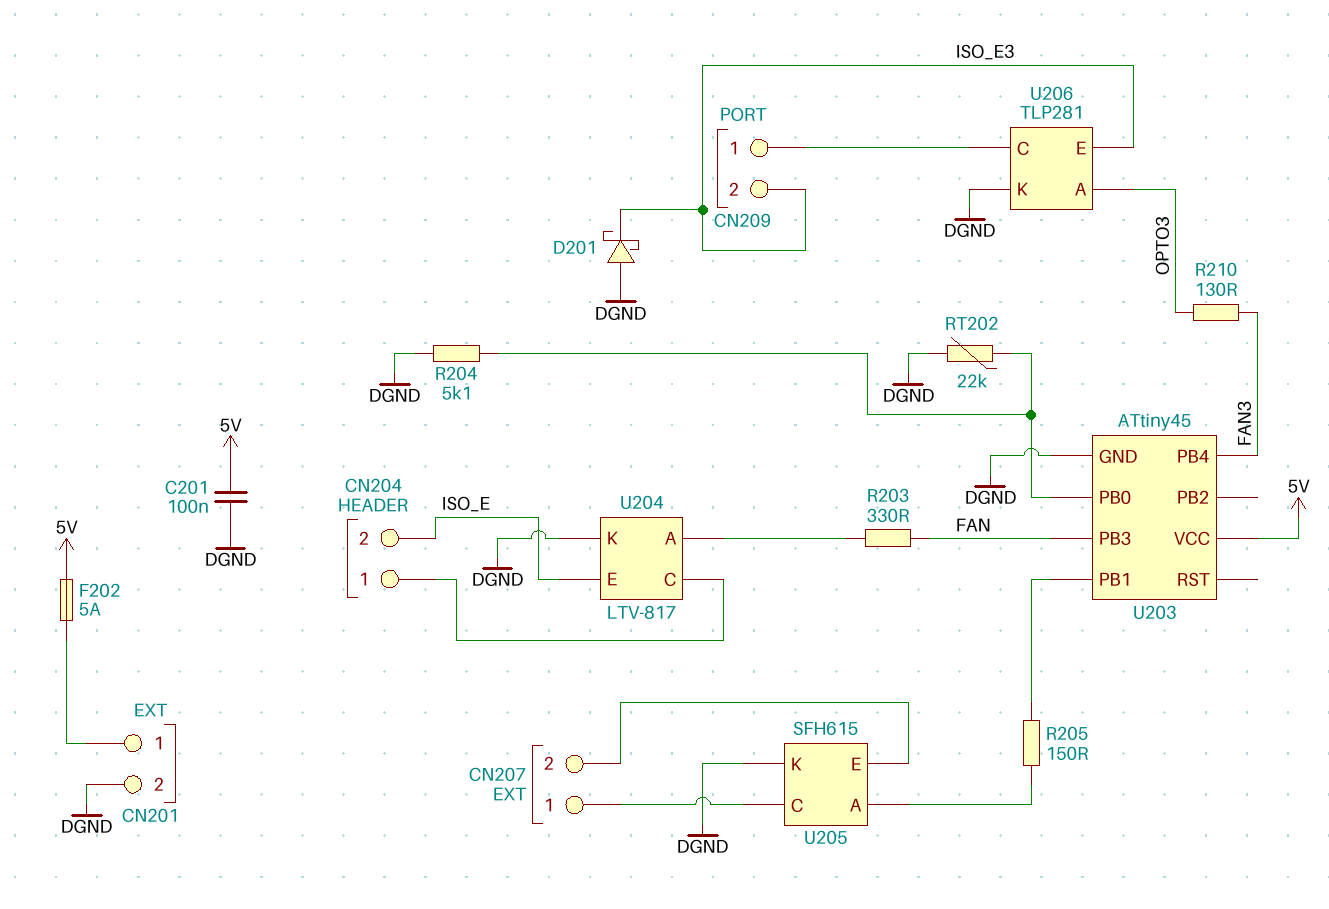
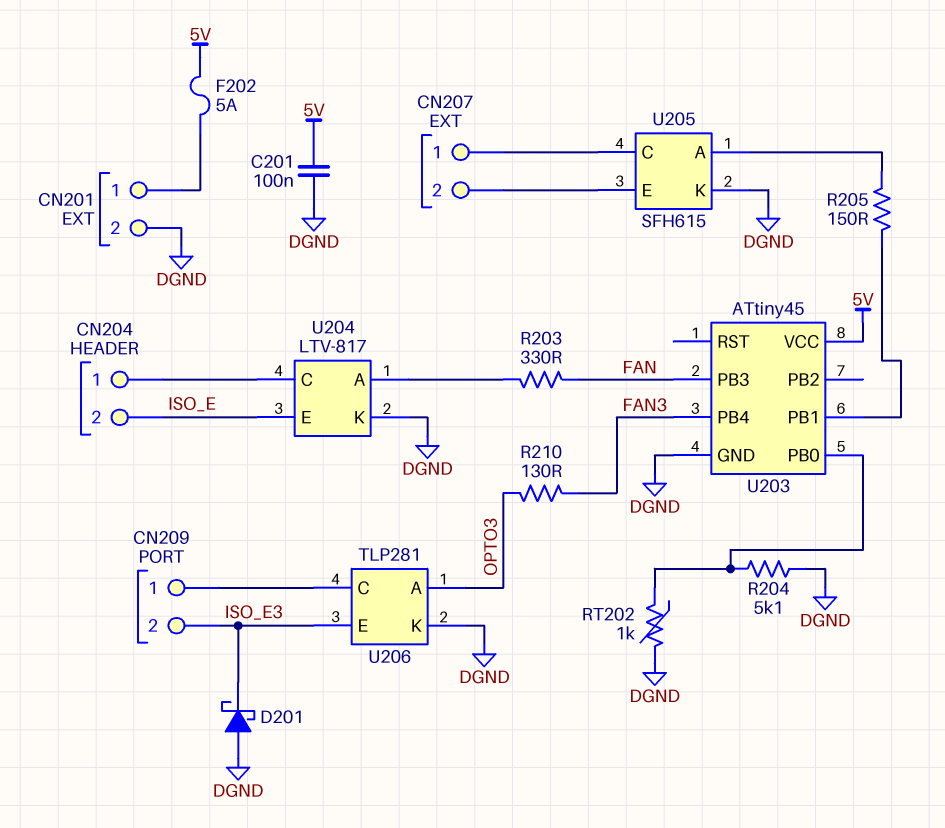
RT202: 22k (DGND, U203/PB0) -> 1k (DGND, U203/PB0)

